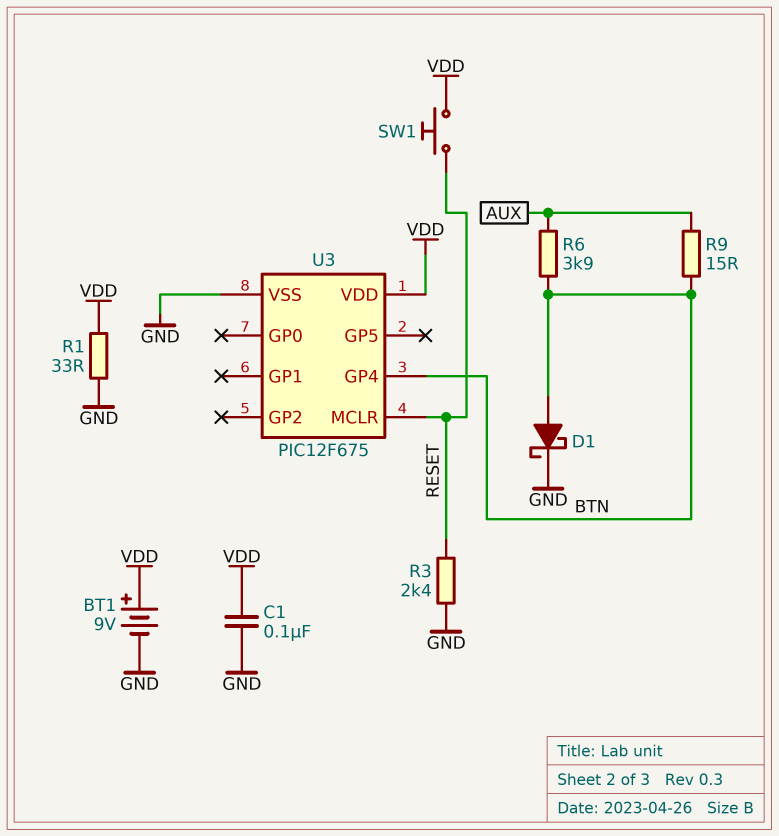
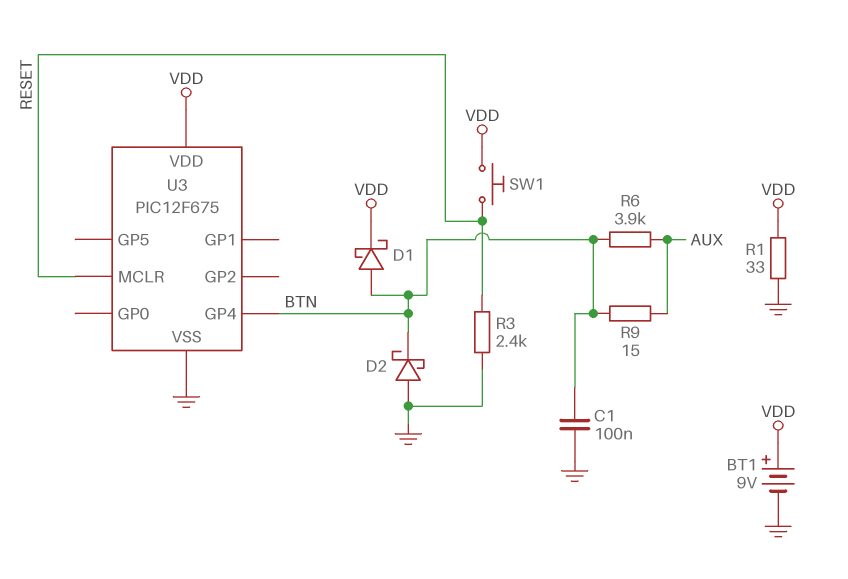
C1: 100nF (GND, VDD) -> 100nF (BTN, GND)
D1: schottky (A BTN, K GND) -> schottky (A BTN, K VDD)
D2: none -> schottky (A GND, K BTN)

